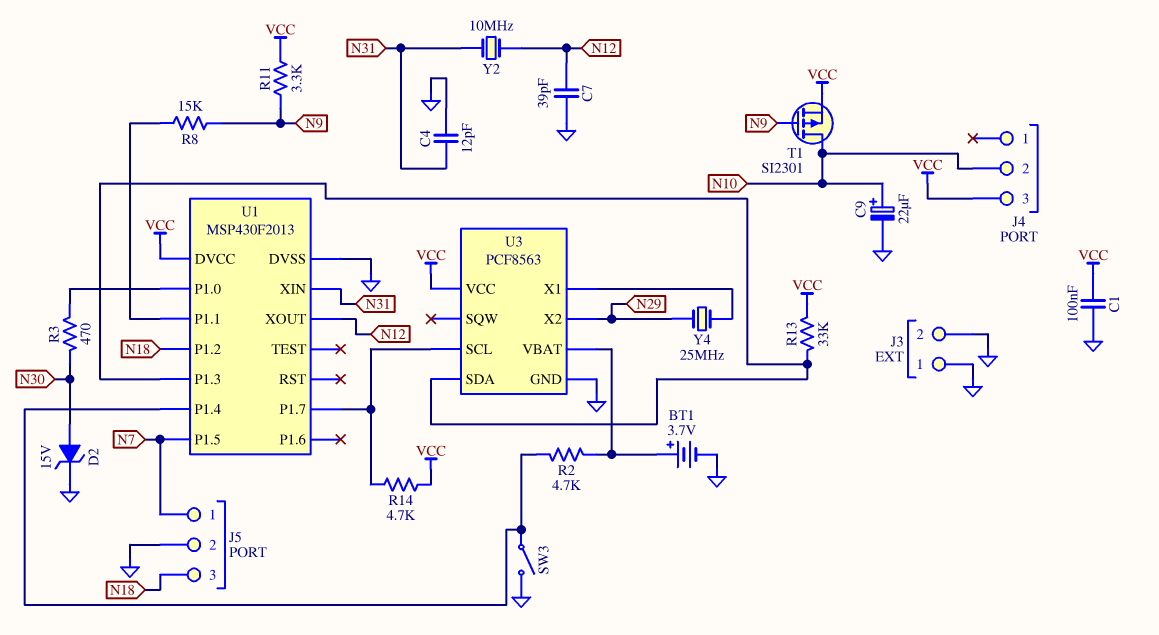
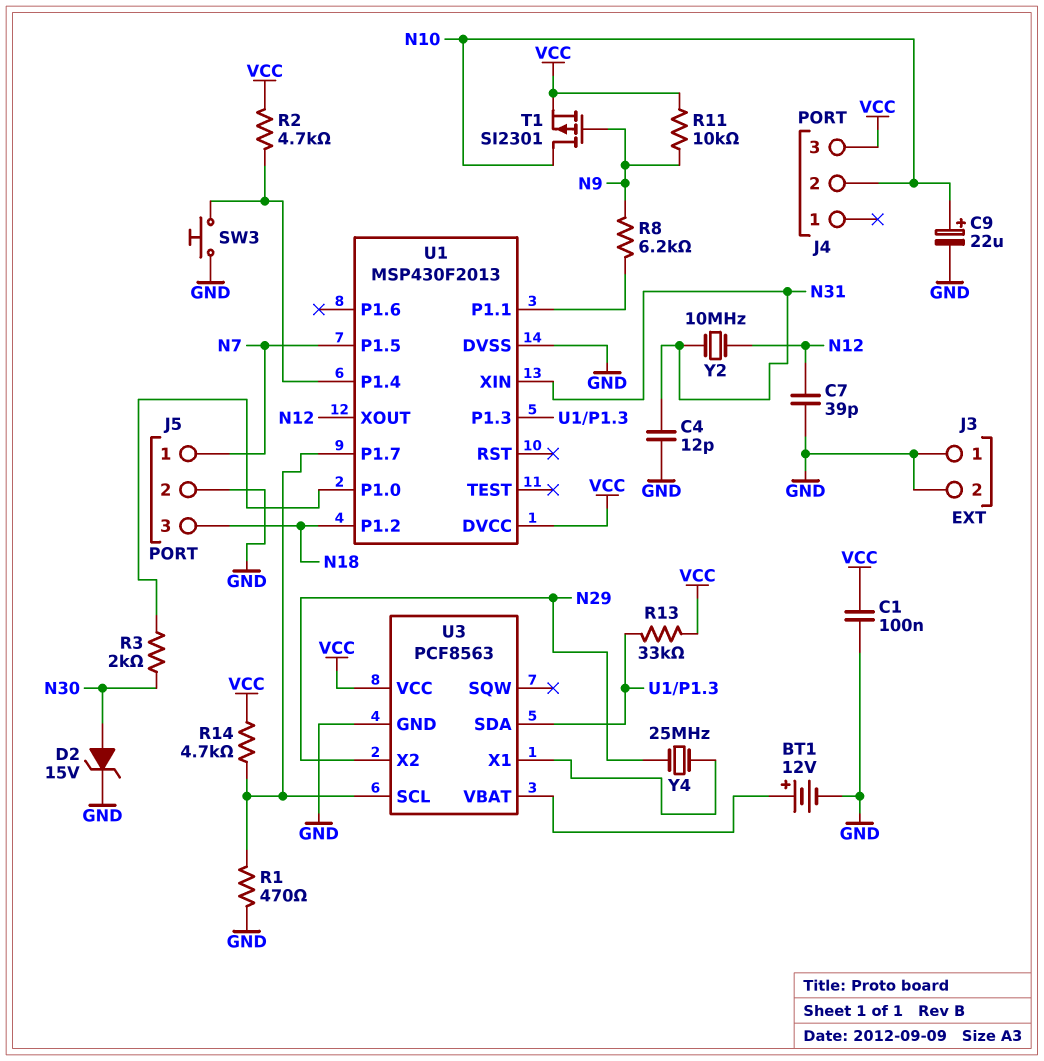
BT1: 3.7V (plus U3/VBAT, minus GND) -> 12V (plus U3/VBAT, minus GND)
R1: none -> 470 (GND, U1/P1.7)
R2: 4.7k (U1/P1.4, U3/VBAT) -> 4.7k (U1/P1.4, VCC)
R3: 470 (N30, U1/P1.0) -> 2k (N30, U1/P1.0)
R8: 15k (N9, U1/P1.1) -> 6.2k (N9, U1/P1.1)
R11: 3.3k (N9, VCC) -> 10k (N9, VCC)
SW3: switch (GND, U1/P1.4) -> button (GND, U1/P1.4)

